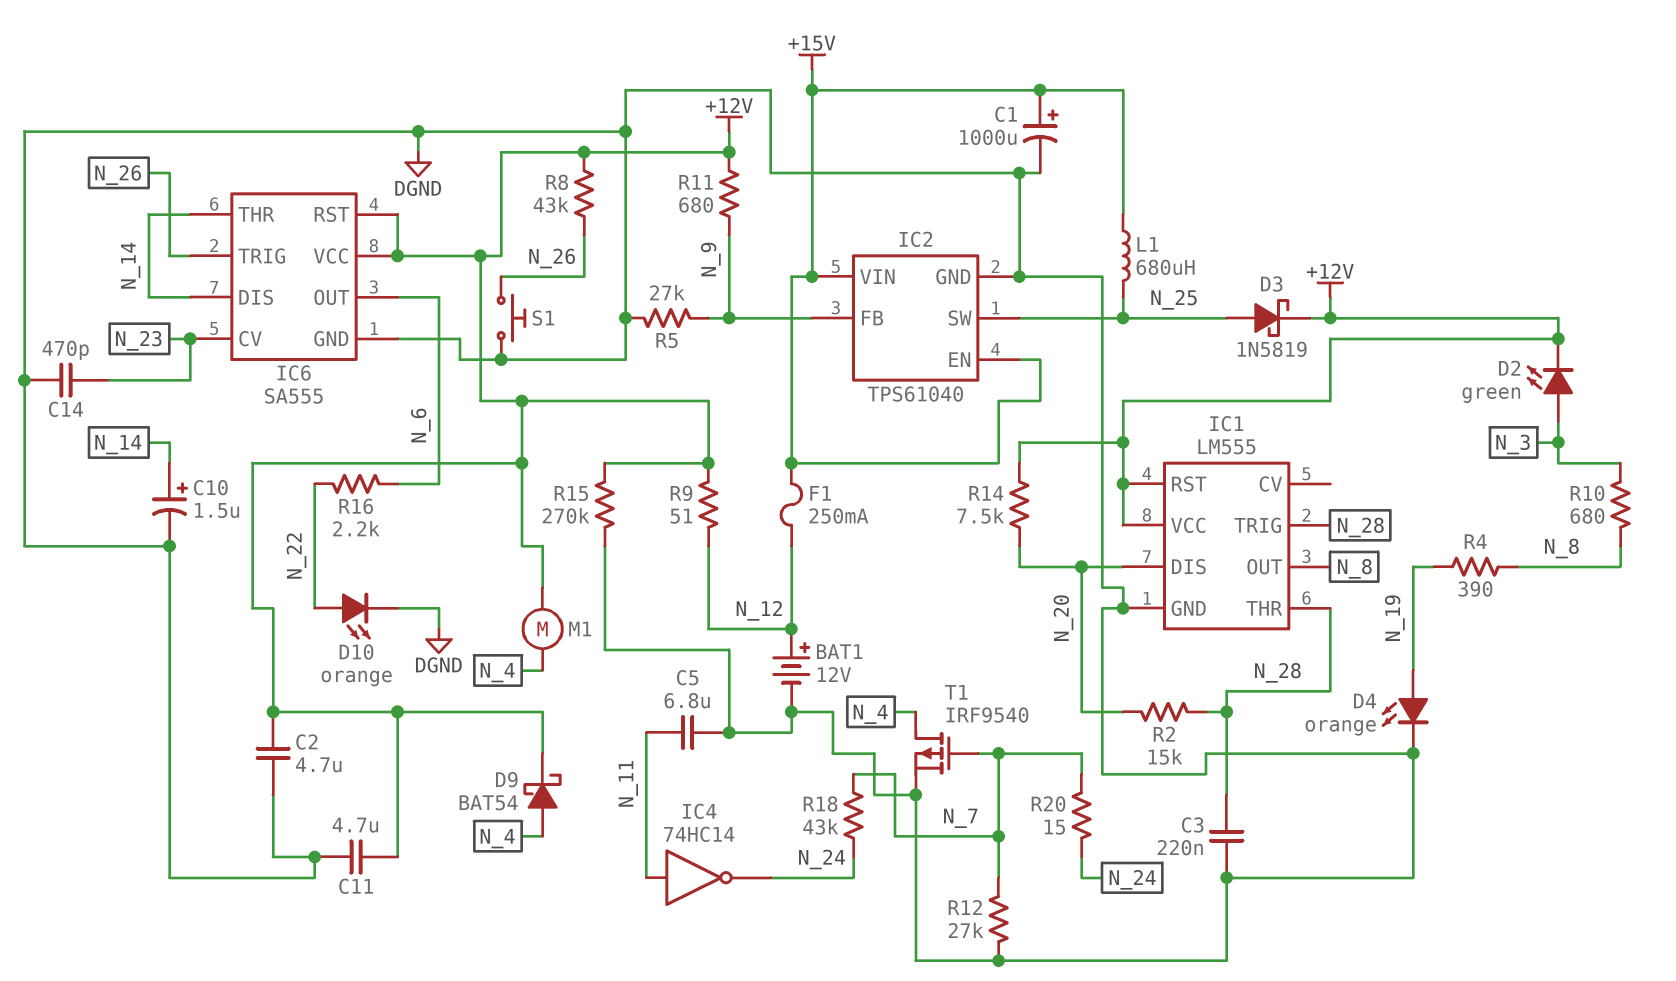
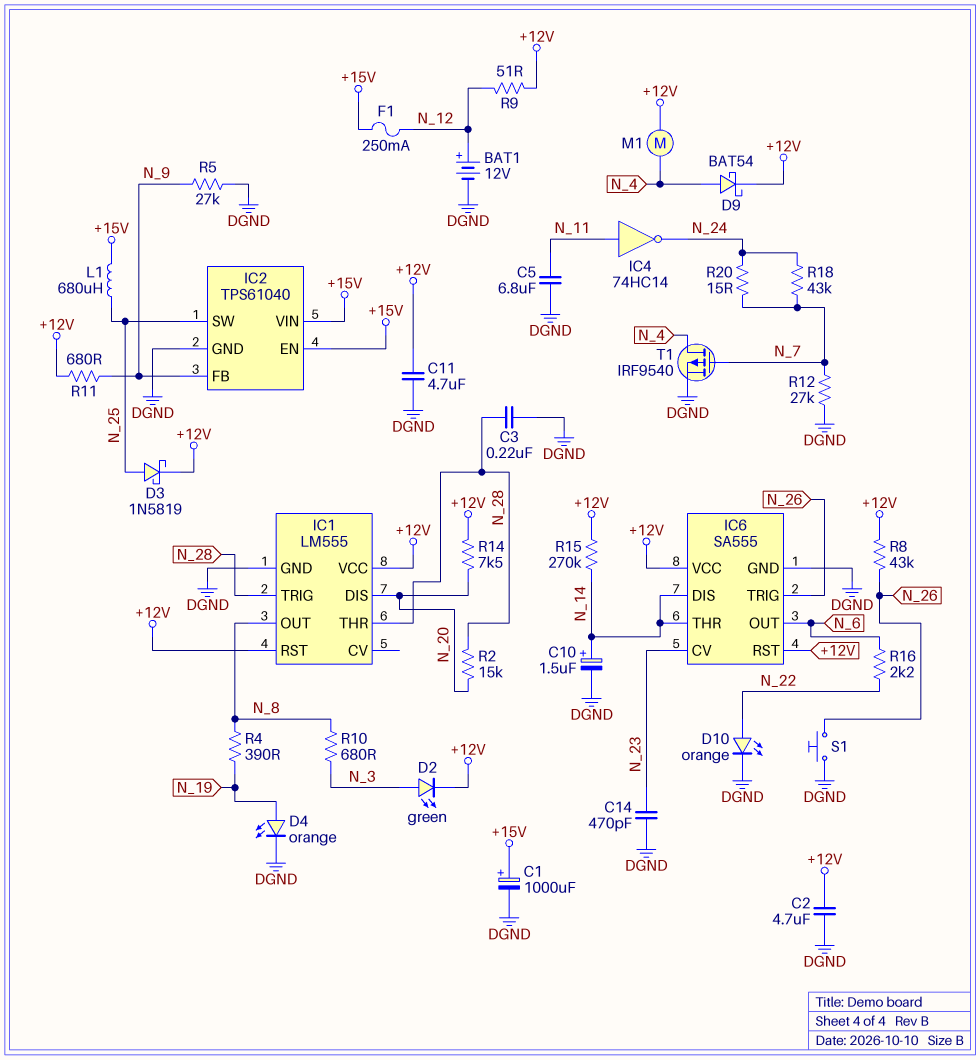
R15: 270k (+12V, DGND) -> 270k (+12V, N_14)

